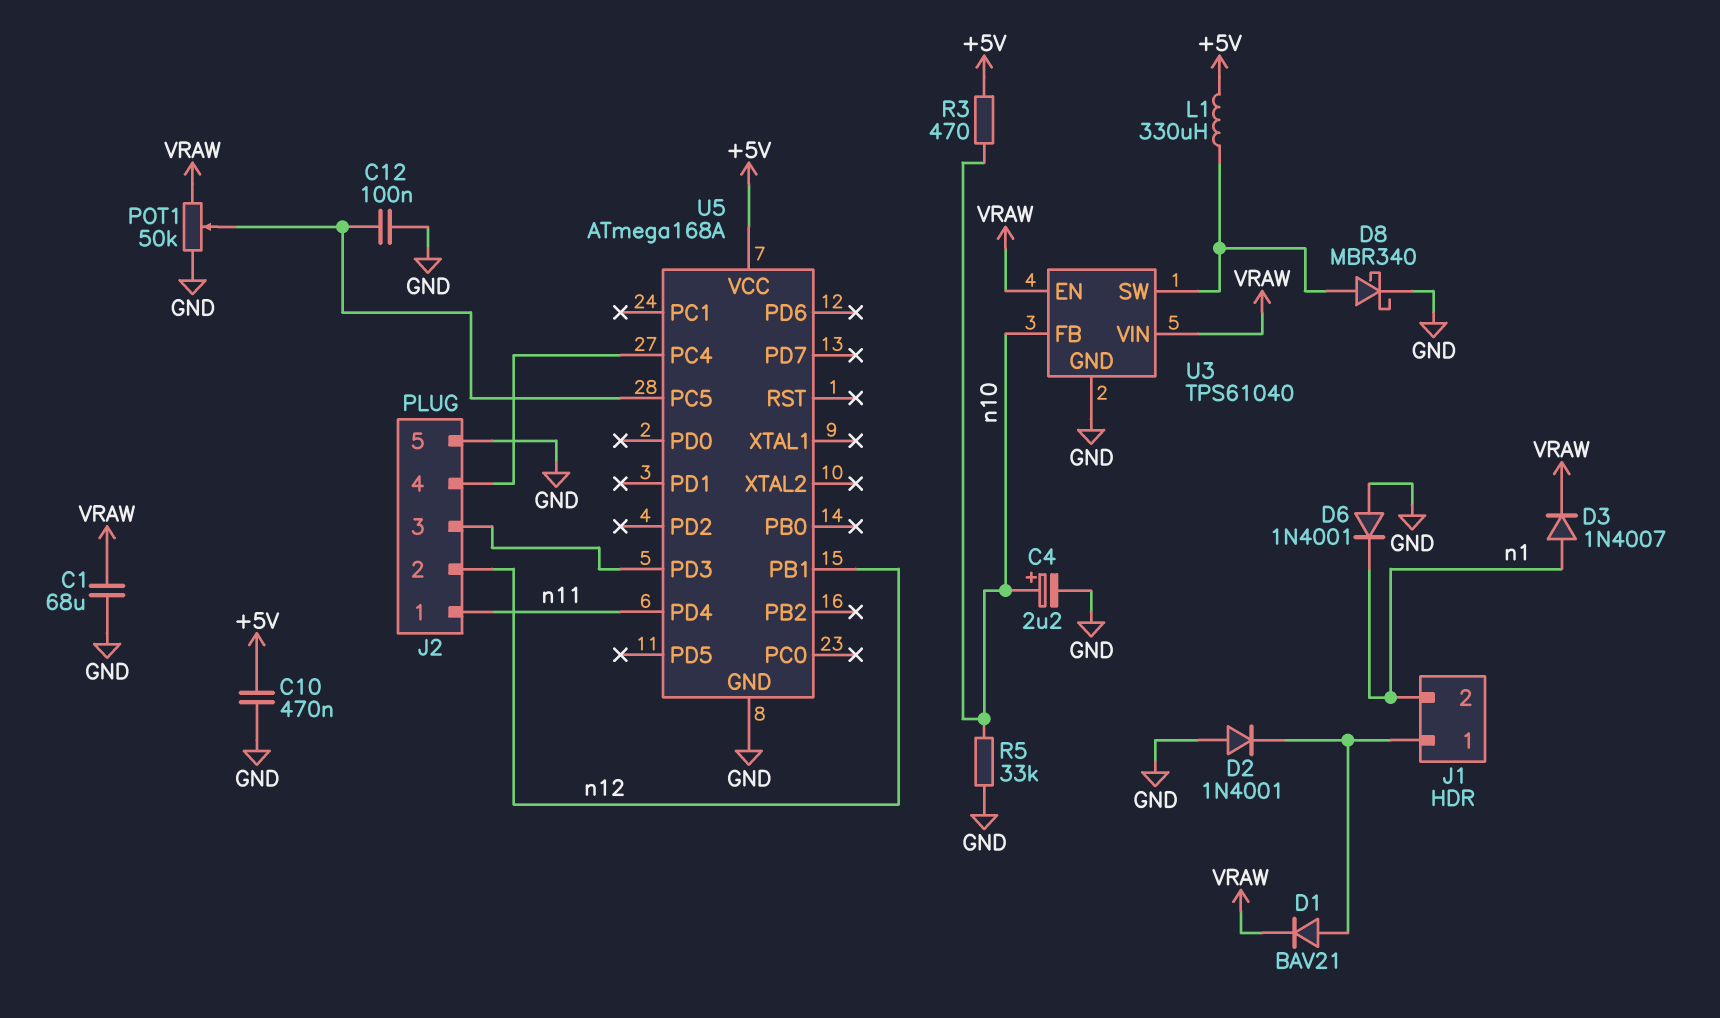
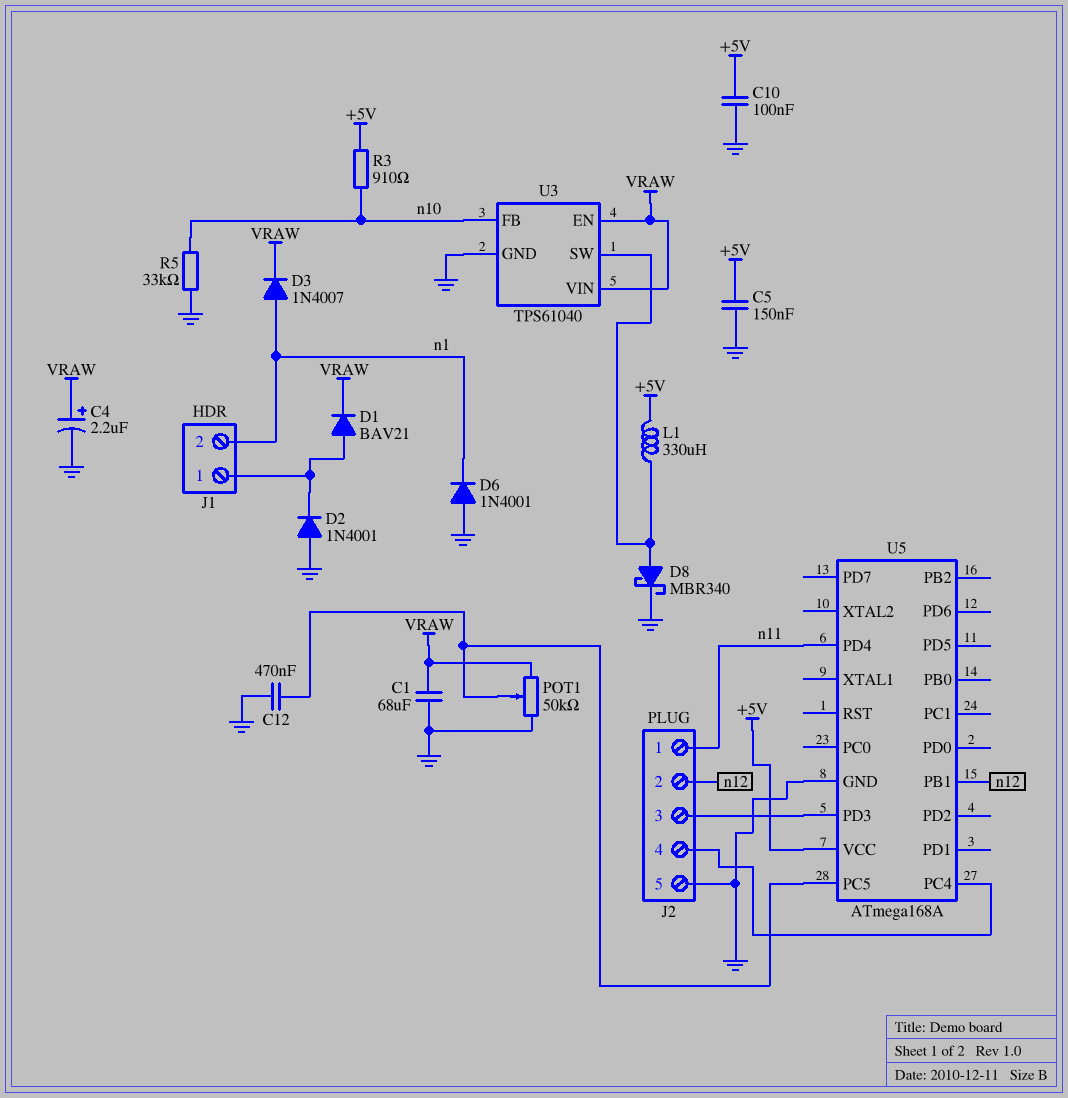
C4: 2.2uF (plus n10, minus GND) -> 2.2uF (plus VRAW, minus GND)
C5: none -> 150nF (+5V, GND)
C10: 470nF (+5V, GND) -> 100nF (+5V, GND)
C12: 100nF (GND, U5/PC5) -> 470nF (GND, U5/PC5)
R3: 470 (+5V, n10) -> 910 (+5V, n10)

